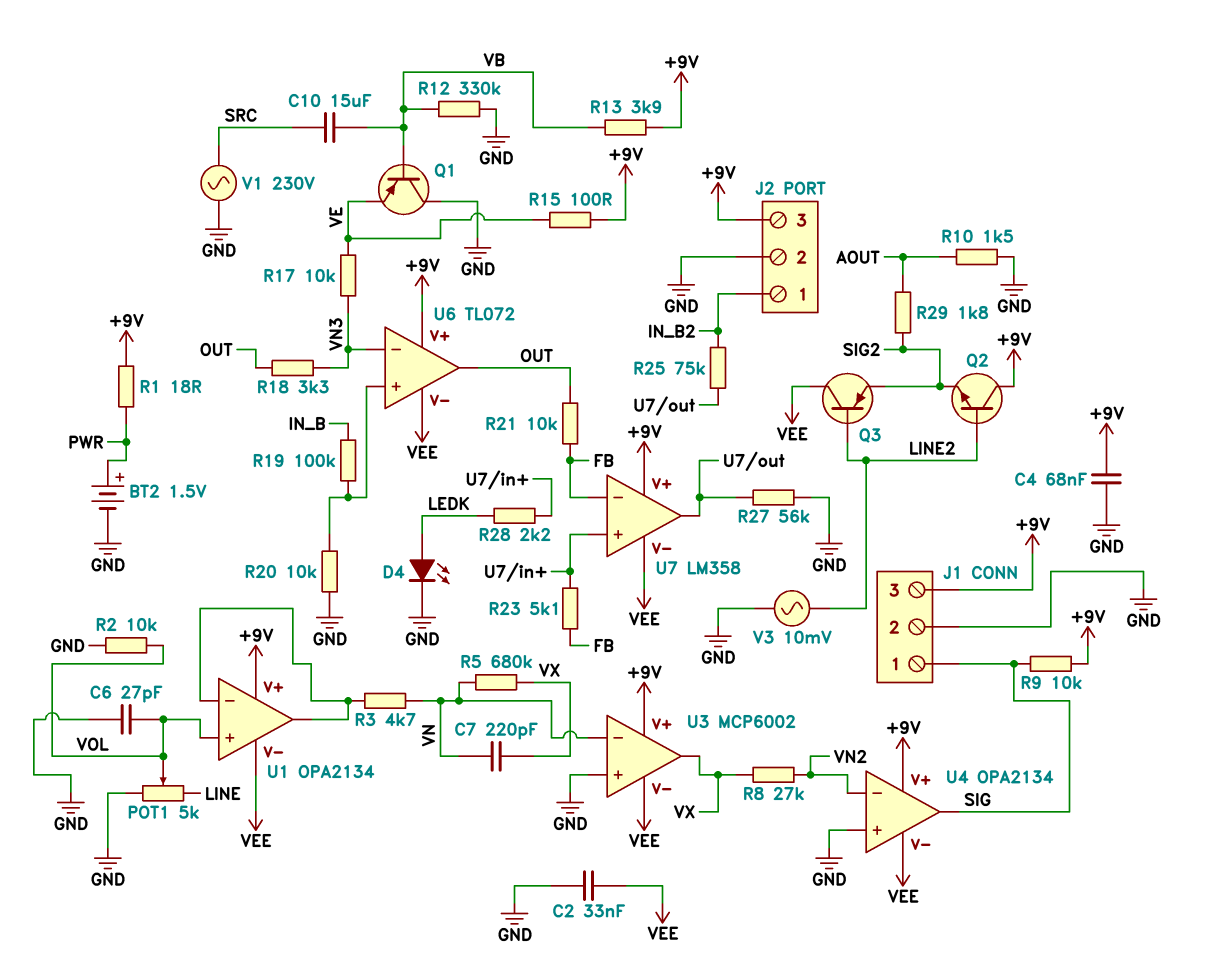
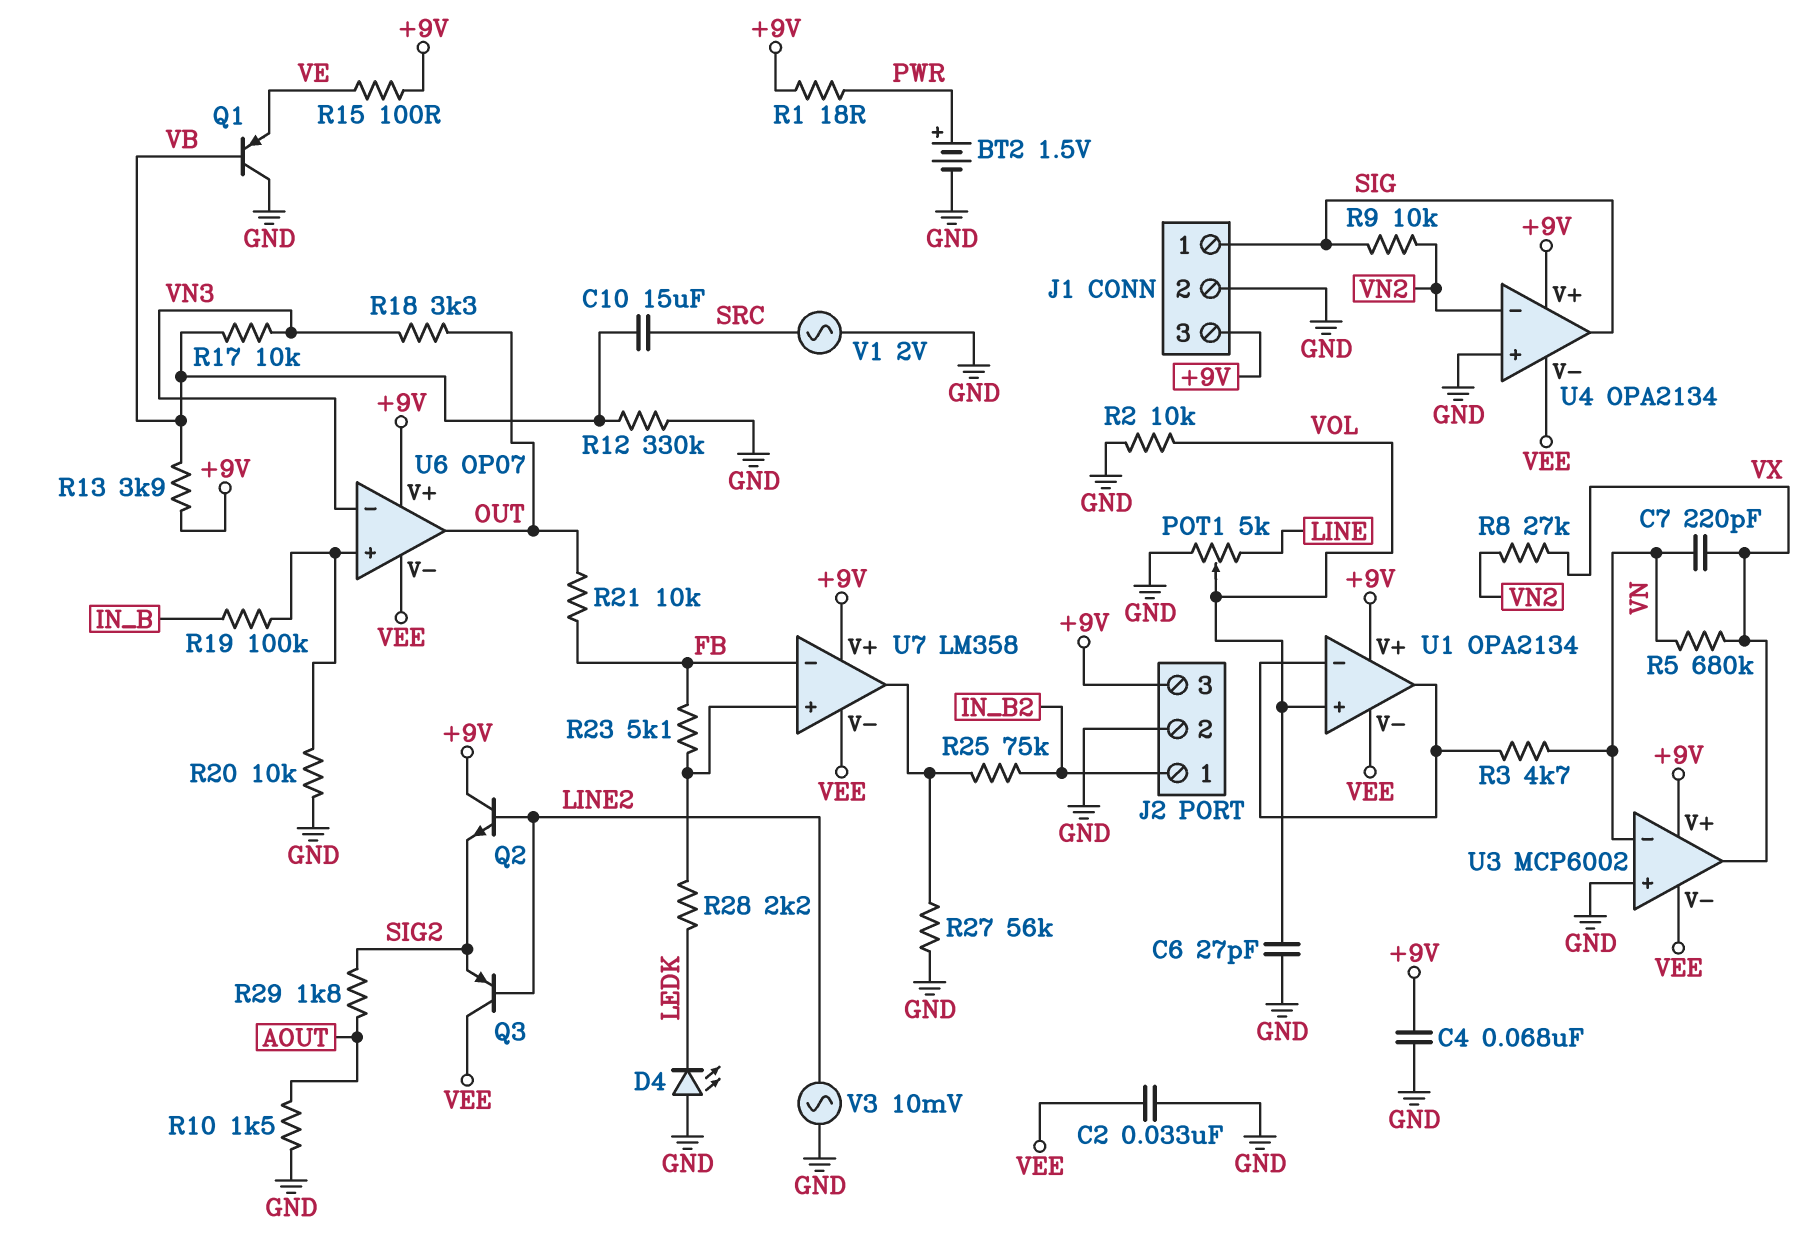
D4: LED (A LEDK, K GND) -> LED (A GND, K LEDK)
R9: 10k (+9V, SIG) -> 10k (SIG, VN2)
R17: 10k (VE, VN3) -> 10k (VB, VN3)
U6: TL072 -> OP07
V1: AC 230V (GND, SRC) -> AC 2V (GND, SRC)

